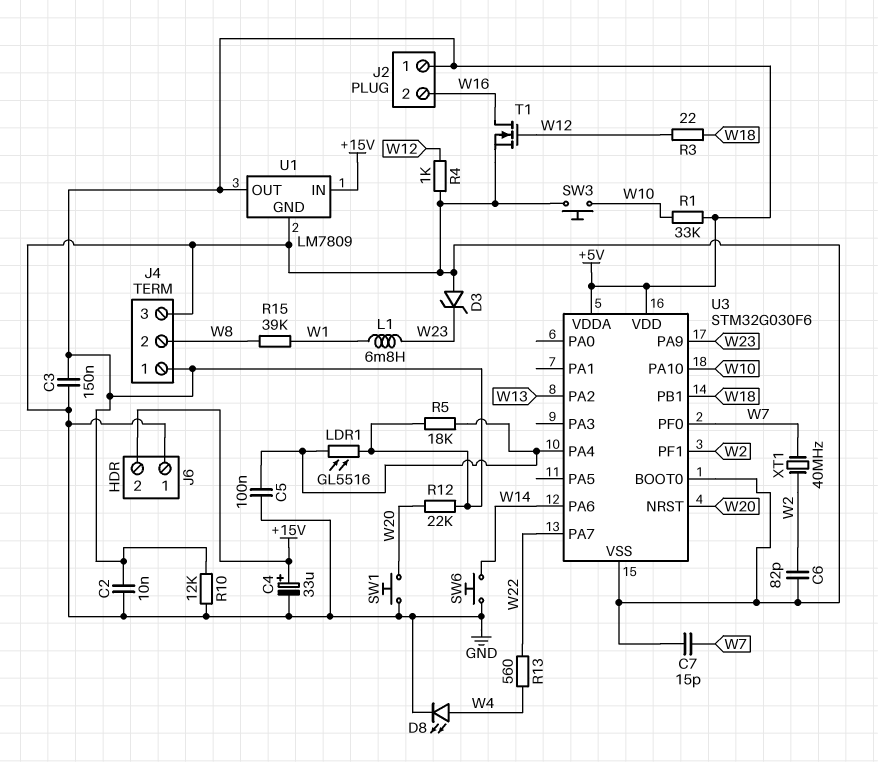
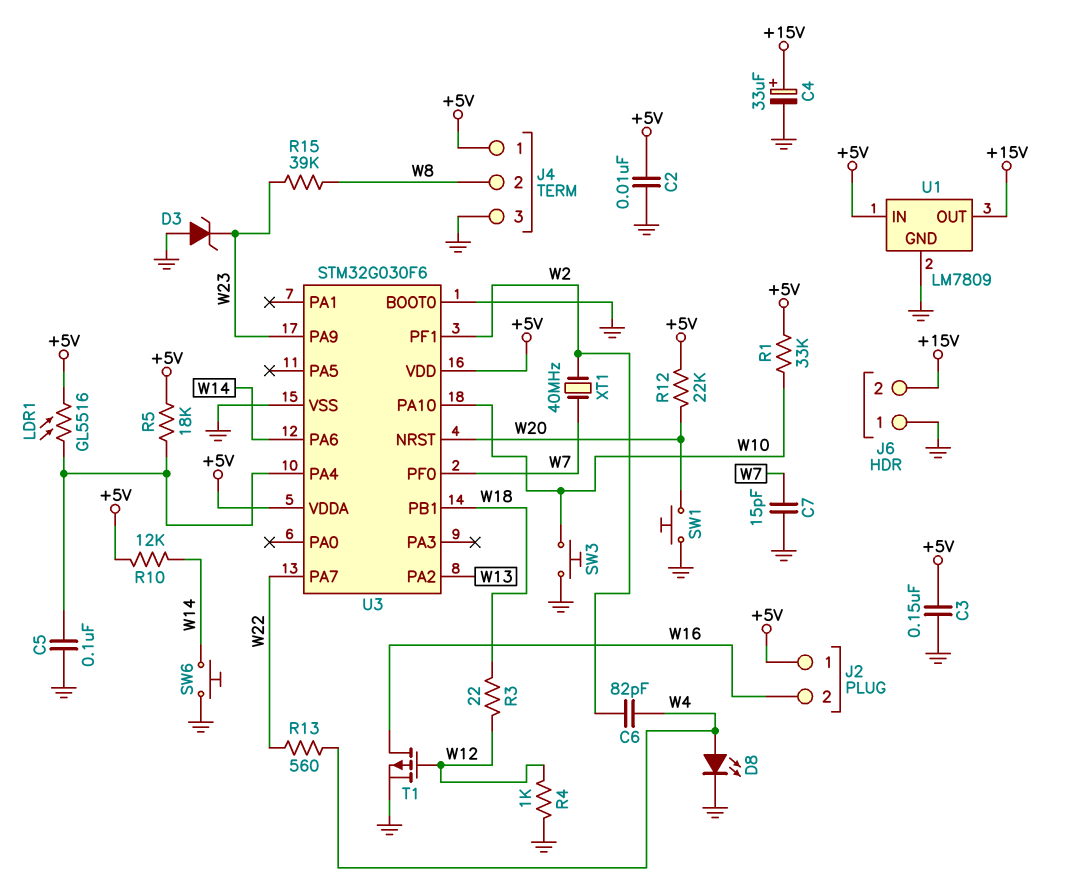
C6: 82pF (GND, W2) -> 82pF (W2, W4)
L1: 6.8mH (W1, W23) -> none
R10: 12k (+5V, GND) -> 12k (+5V, W14)
R15: 39k (W1, W8) -> 39k (W8, W23)
T1: NMOS (G W12, D W16, S GND) -> PMOS (G W12, D W16, S GND)
U1 pin IN: +15V -> +5V
U1 pin OUT: +5V -> +15V

